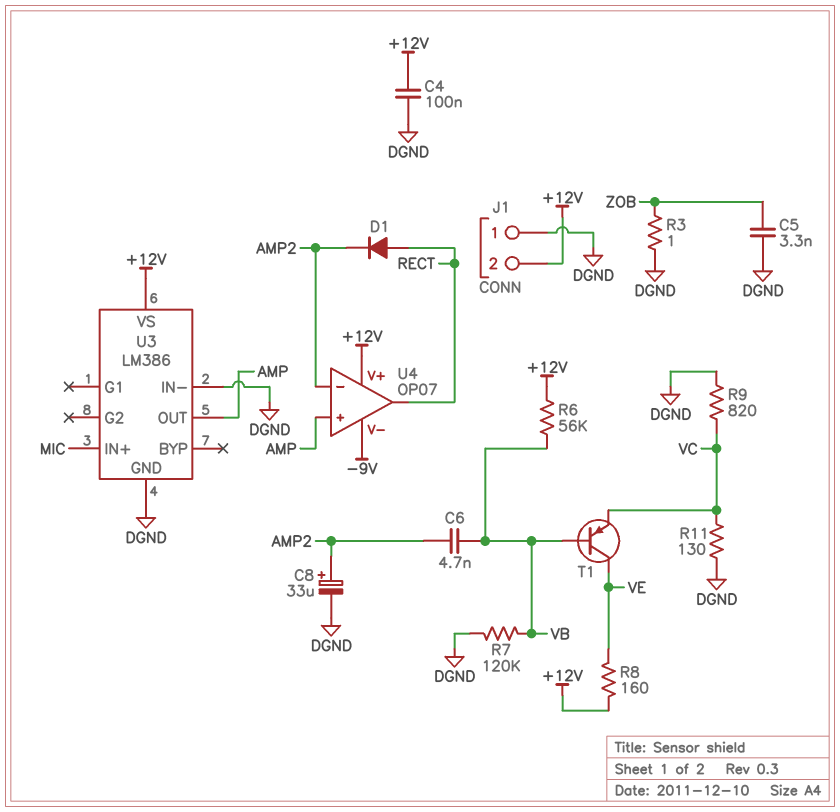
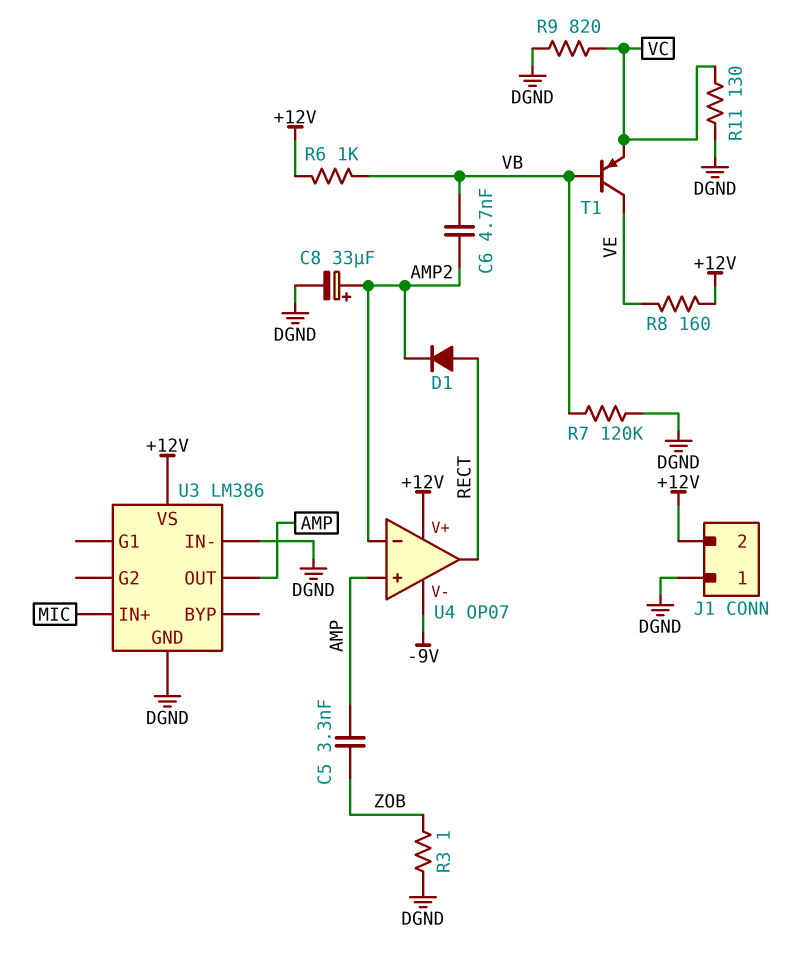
C4: 100nF (+12V, DGND) -> none
C5: 3.3nF (DGND, ZOB) -> 3.3nF (AMP, ZOB)
R6: 56k (+12V, VB) -> 1k (+12V, VB)

